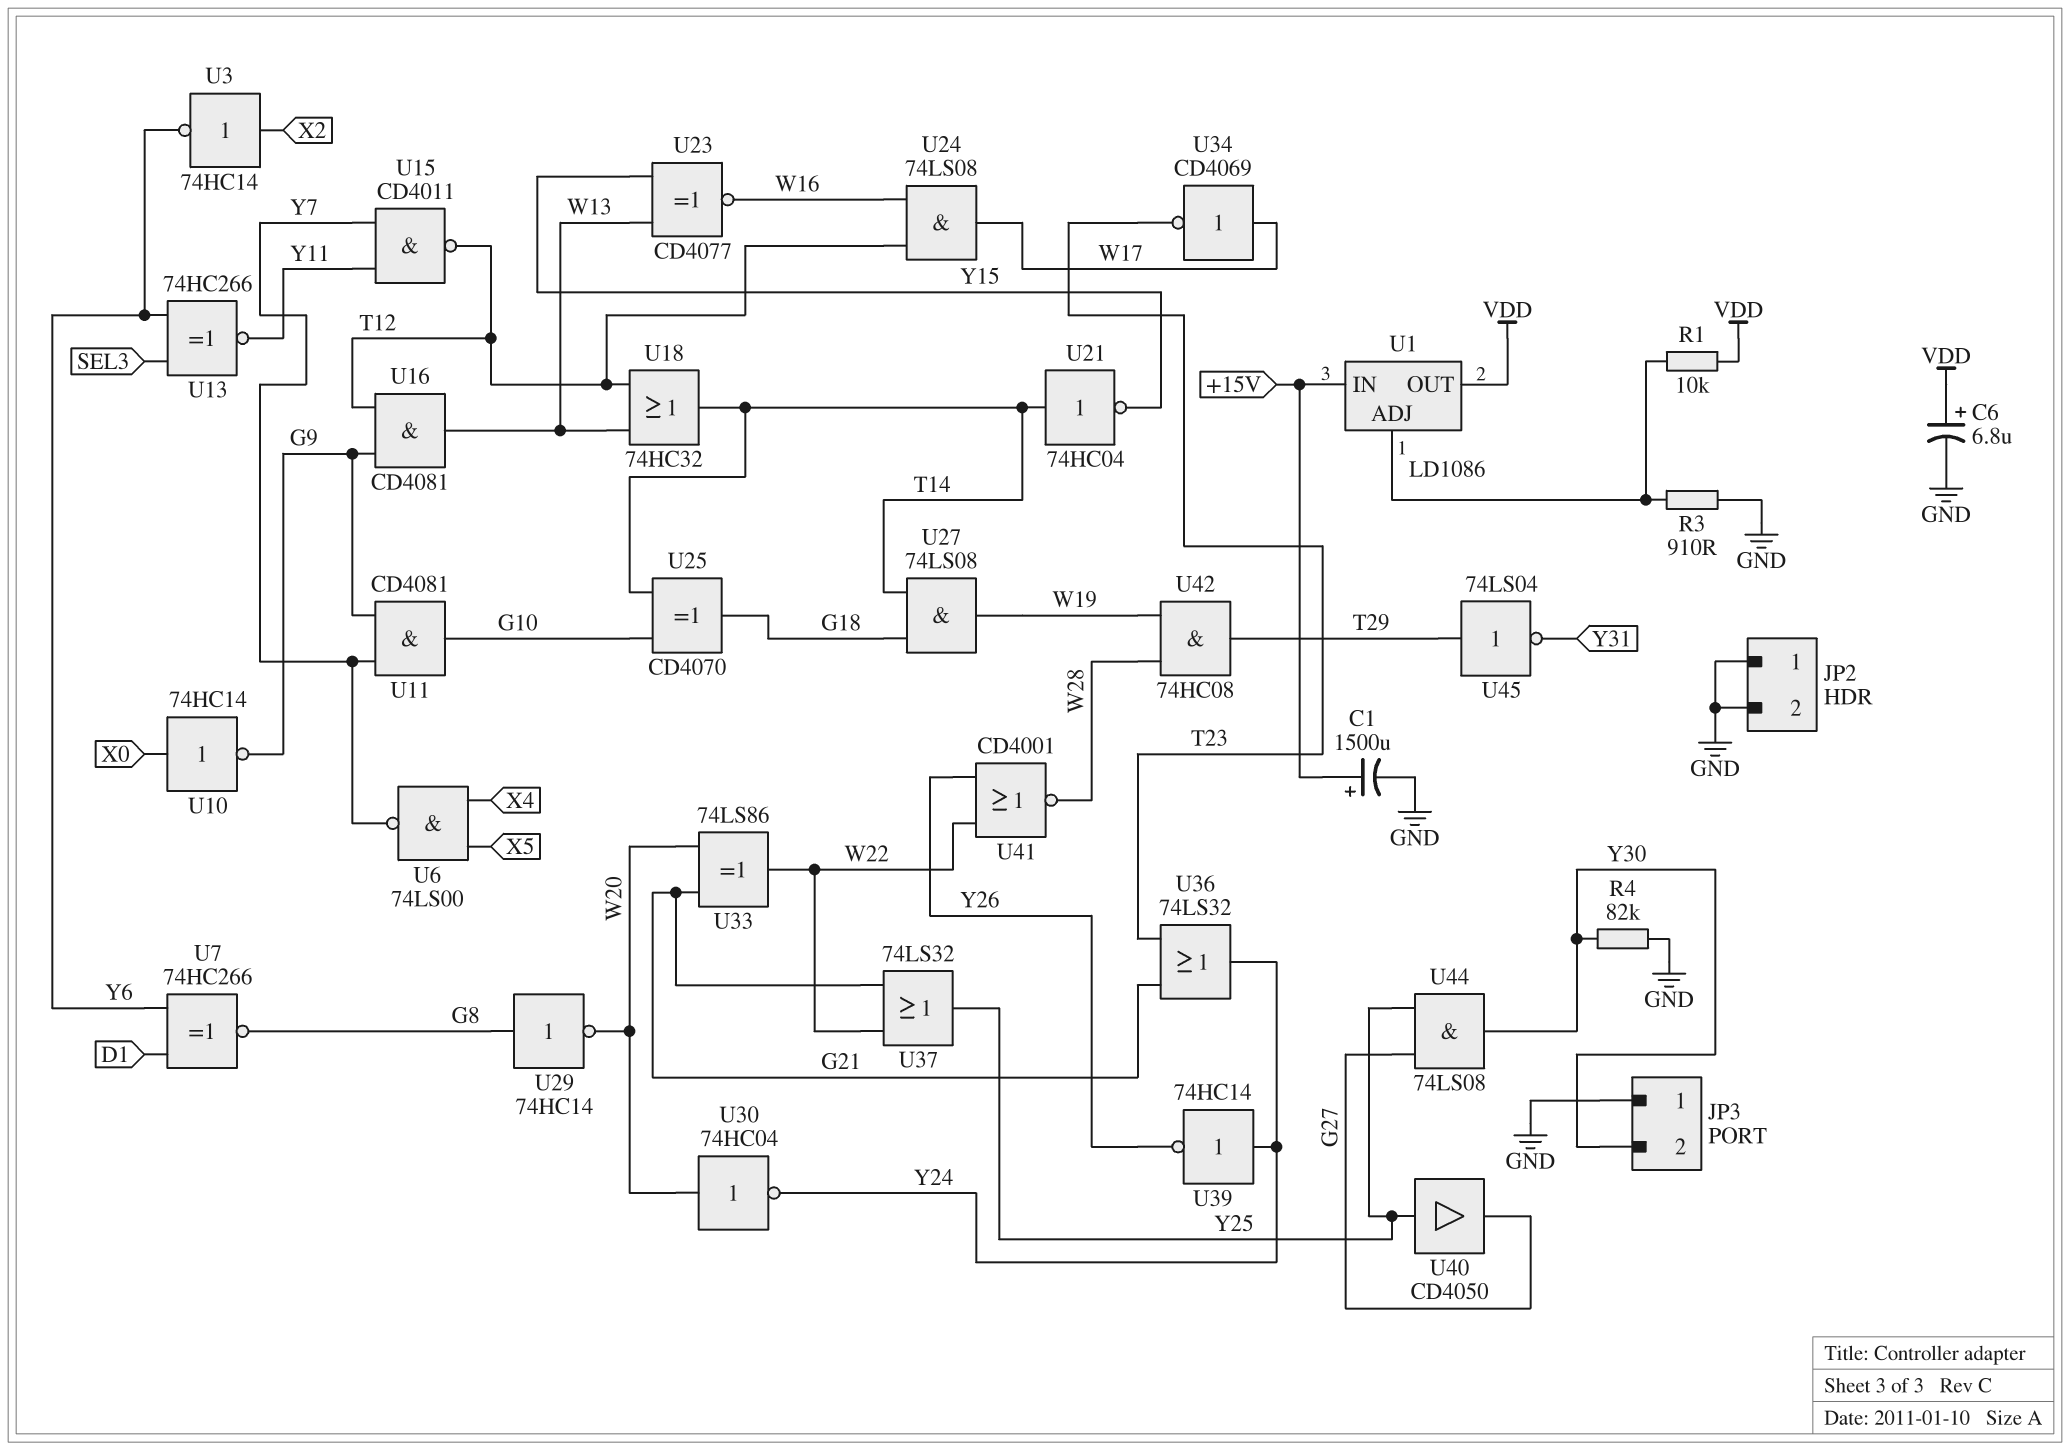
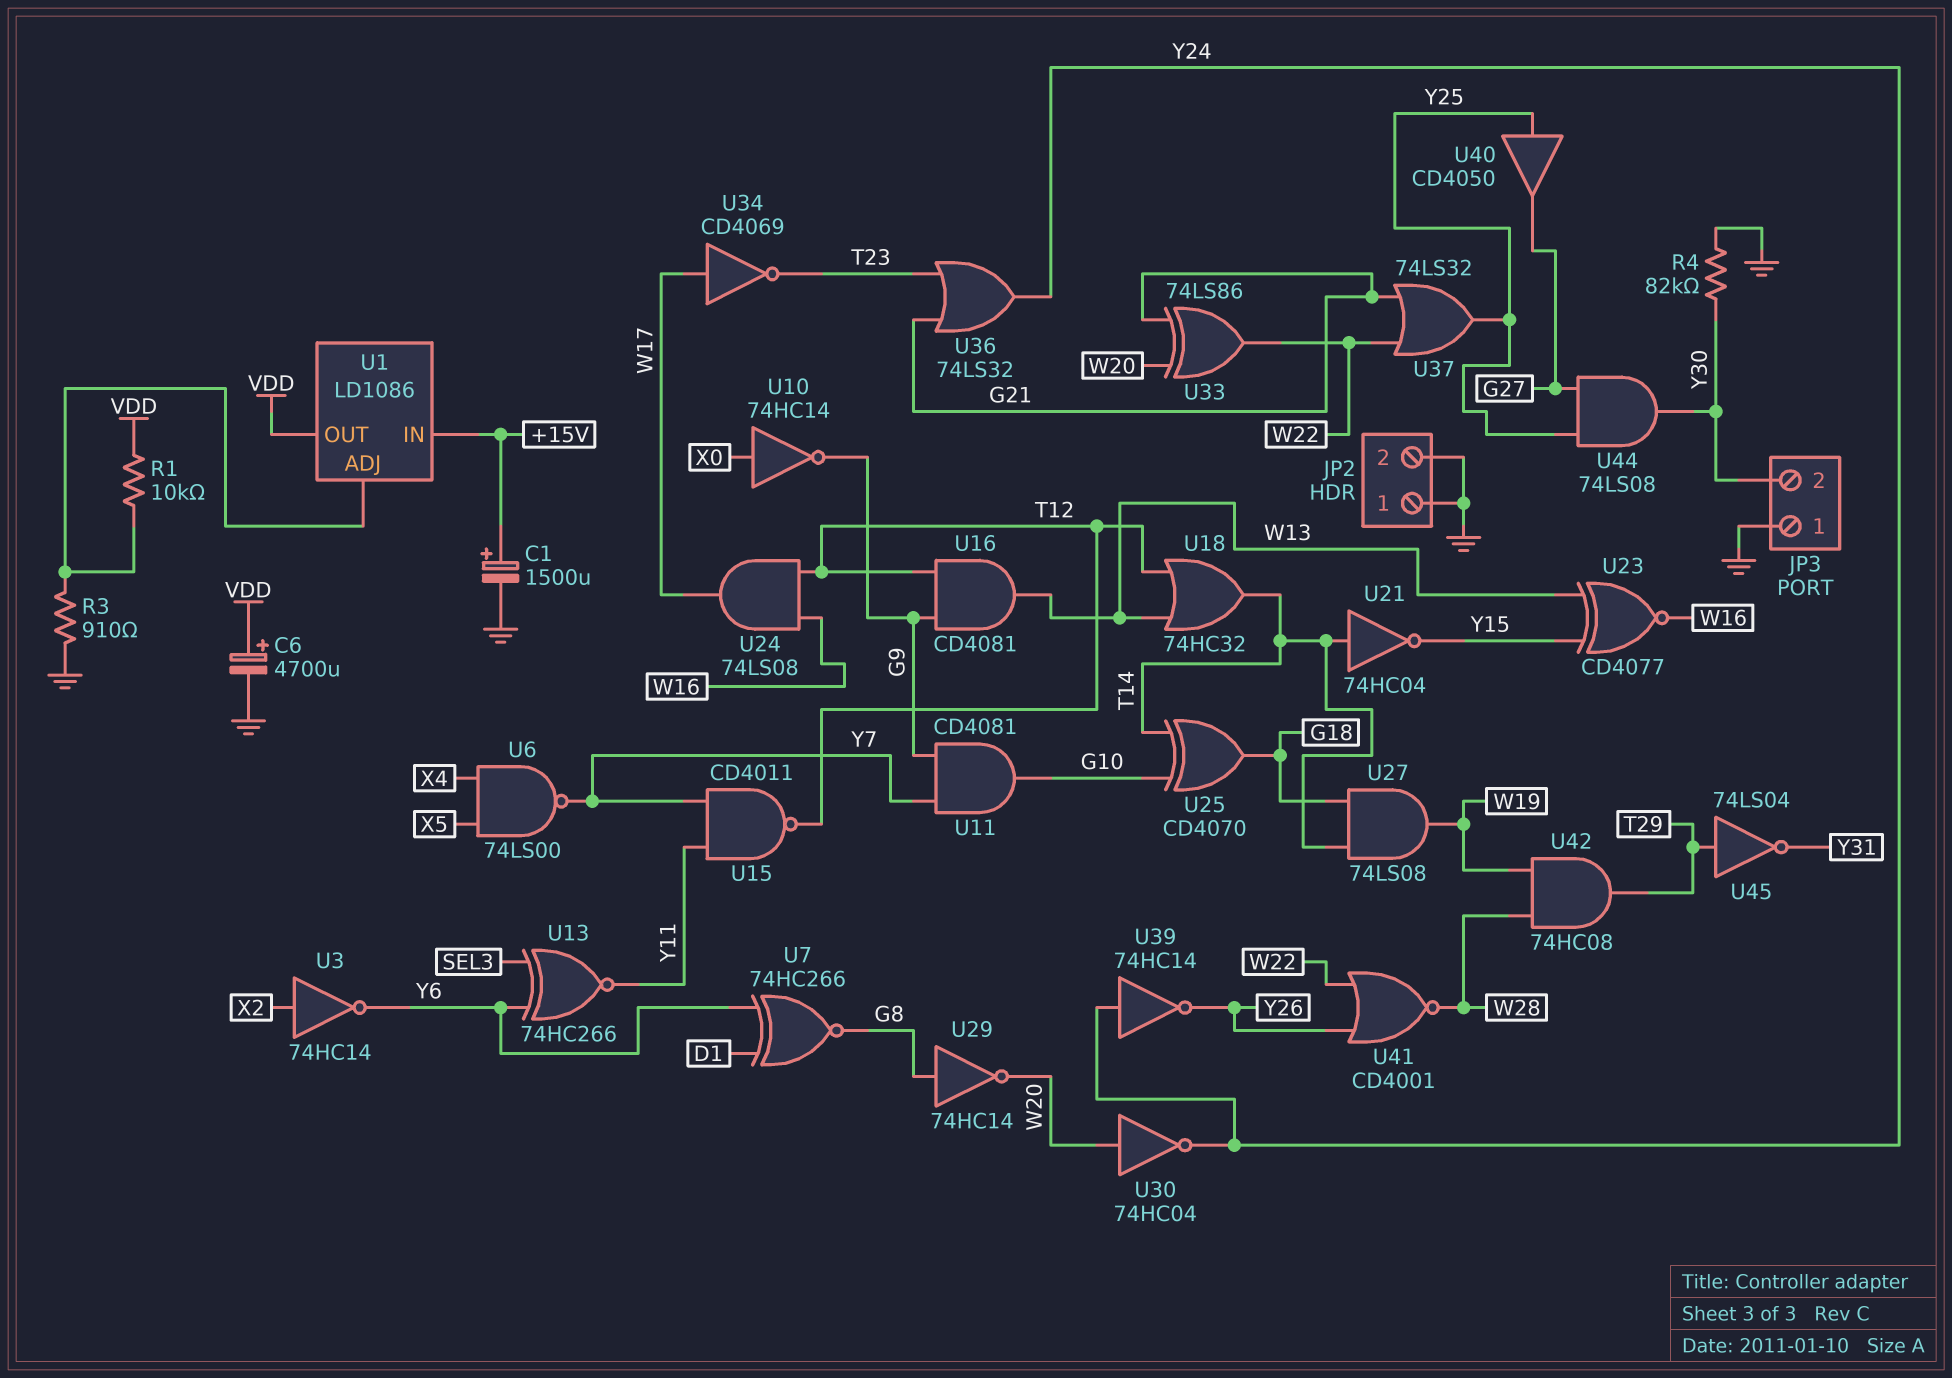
C6: 6.8uF (plus VDD, minus GND) -> 4700uF (plus VDD, minus GND)

